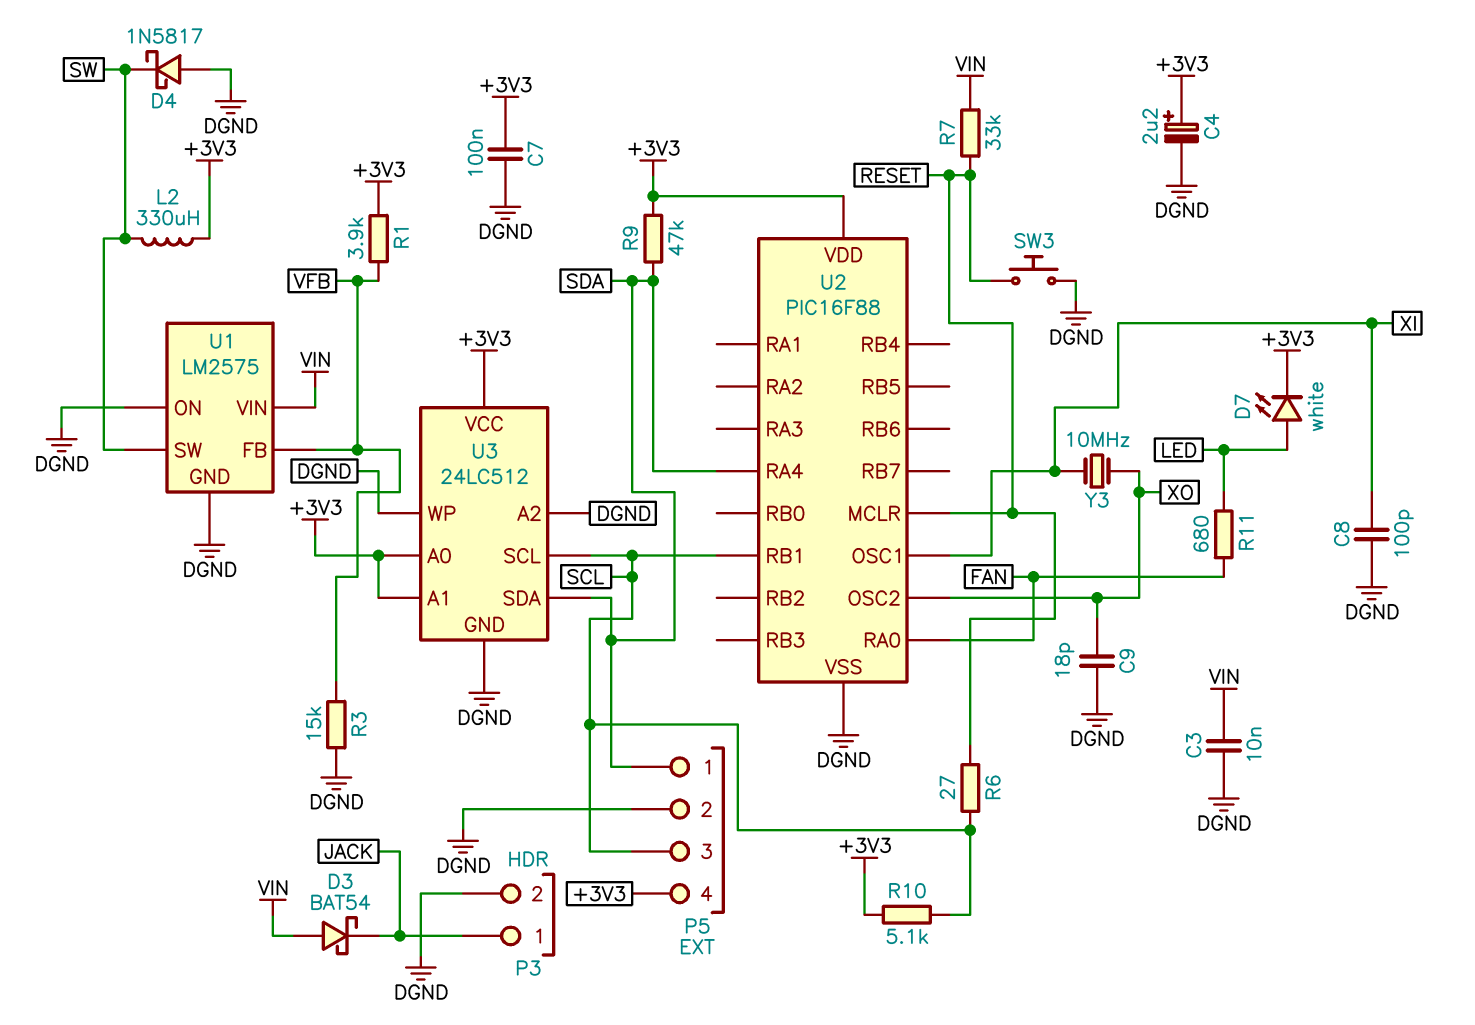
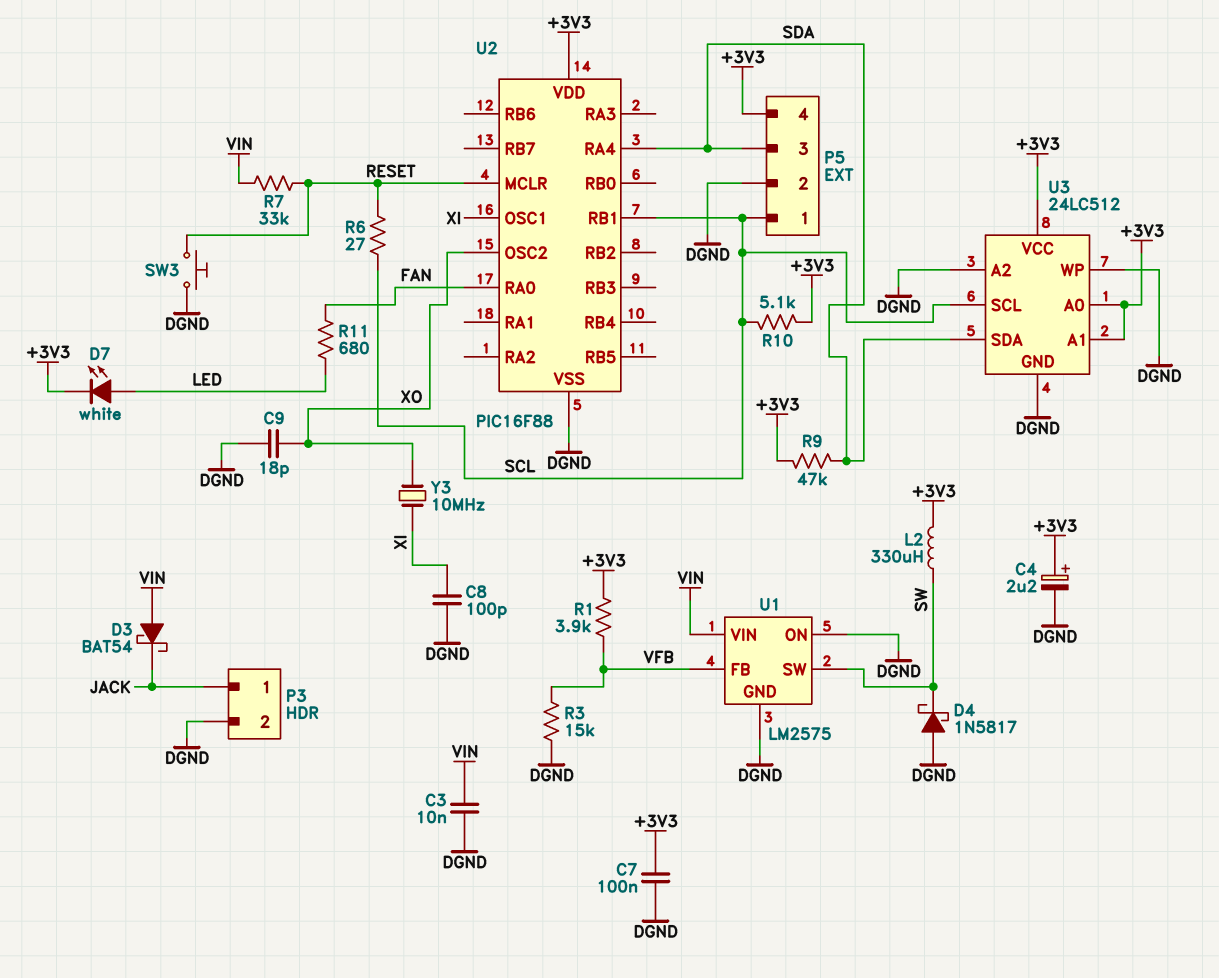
P5 pin 1: SDA -> SCL
P5 pin 3: SCL -> SDA

